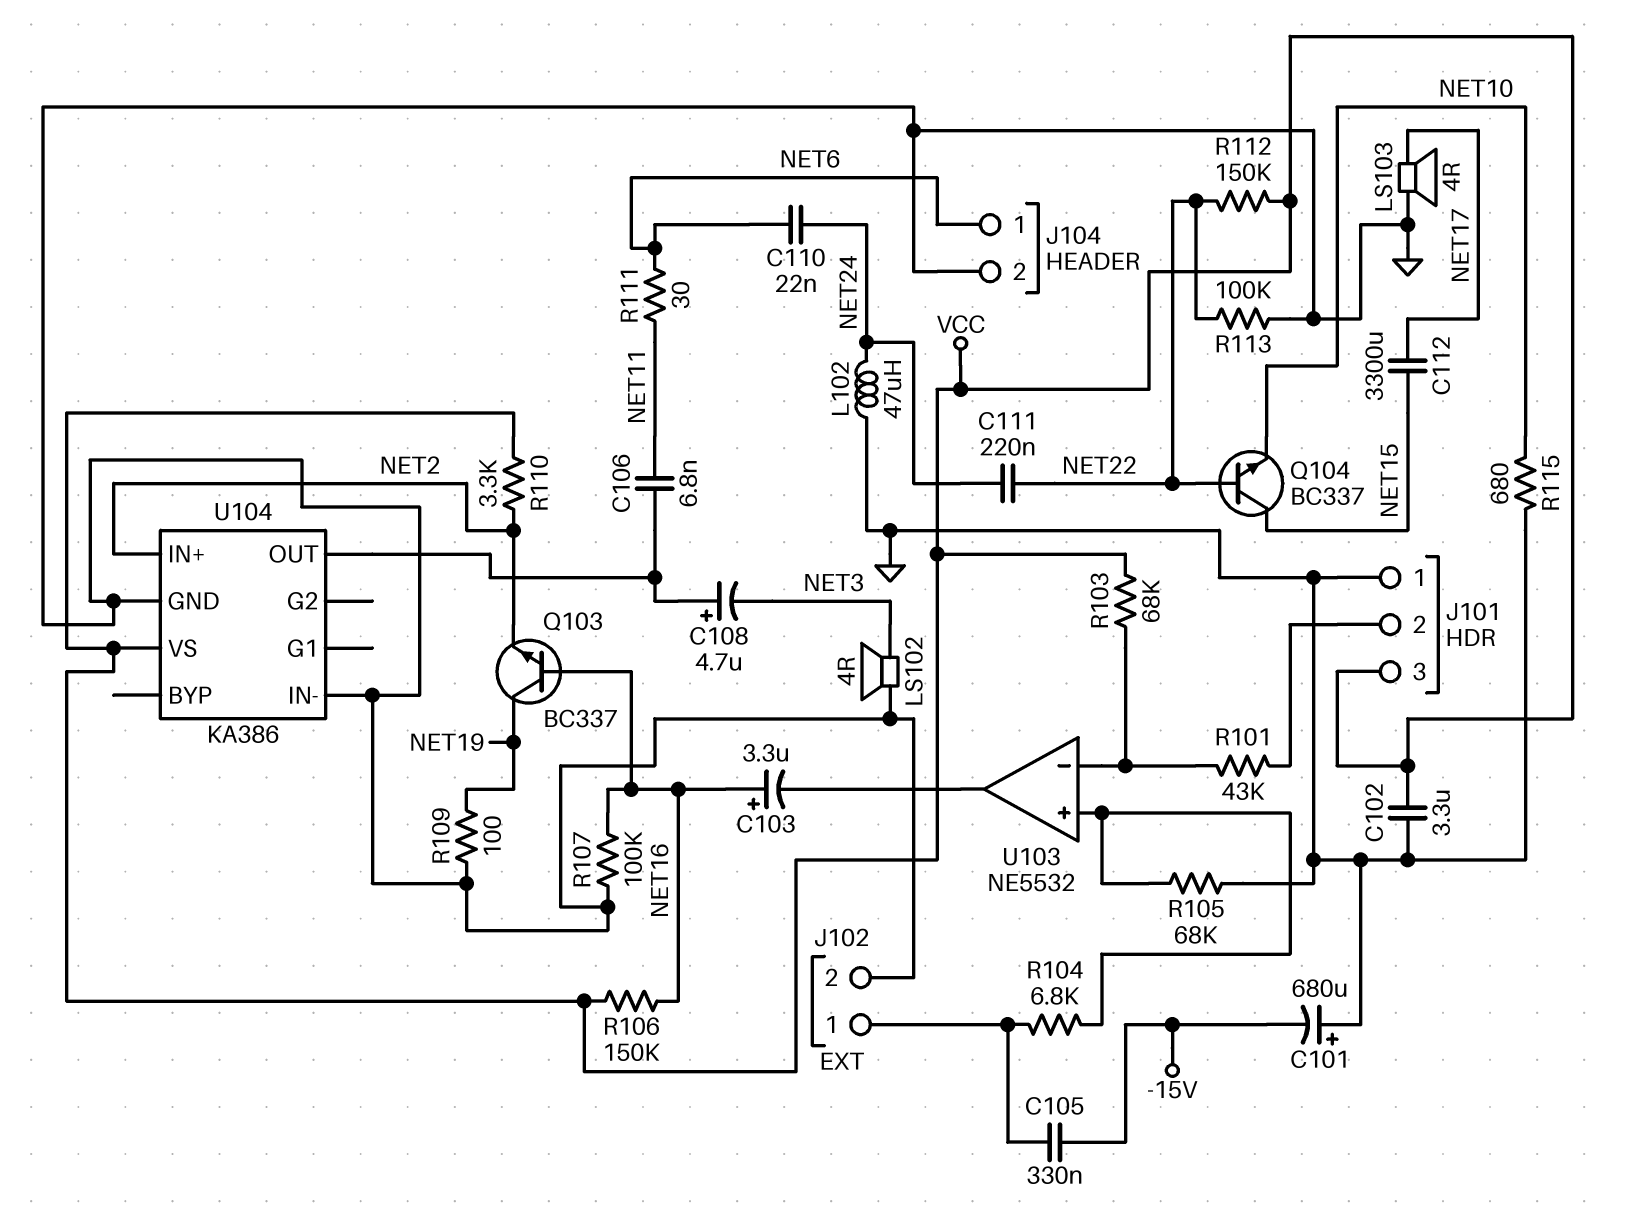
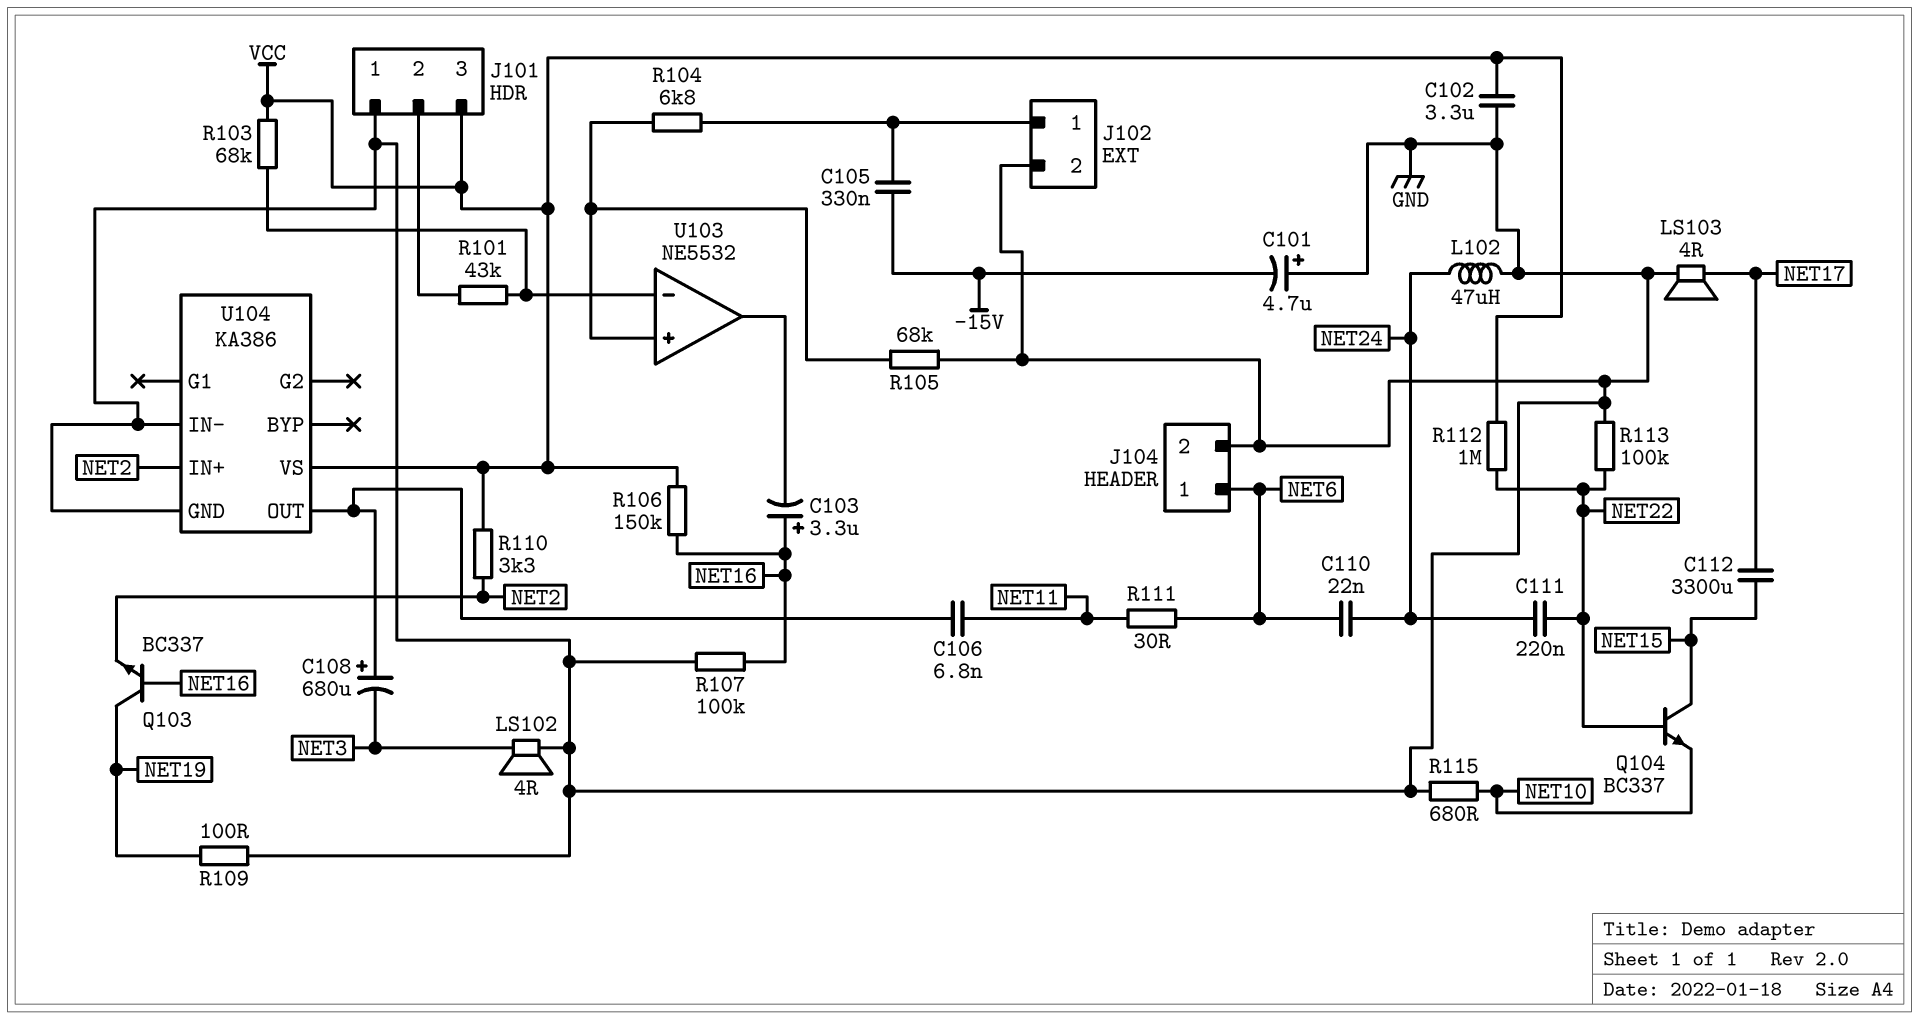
C101: 680uF (plus GND, minus -15V) -> 4.7uF (plus GND, minus -15V)
C108: 4.7uF (plus U104/OUT, minus NET3) -> 680uF (plus U104/OUT, minus NET3)
R112: 150k (NET22, VCC) -> 1M (NET22, VCC)

